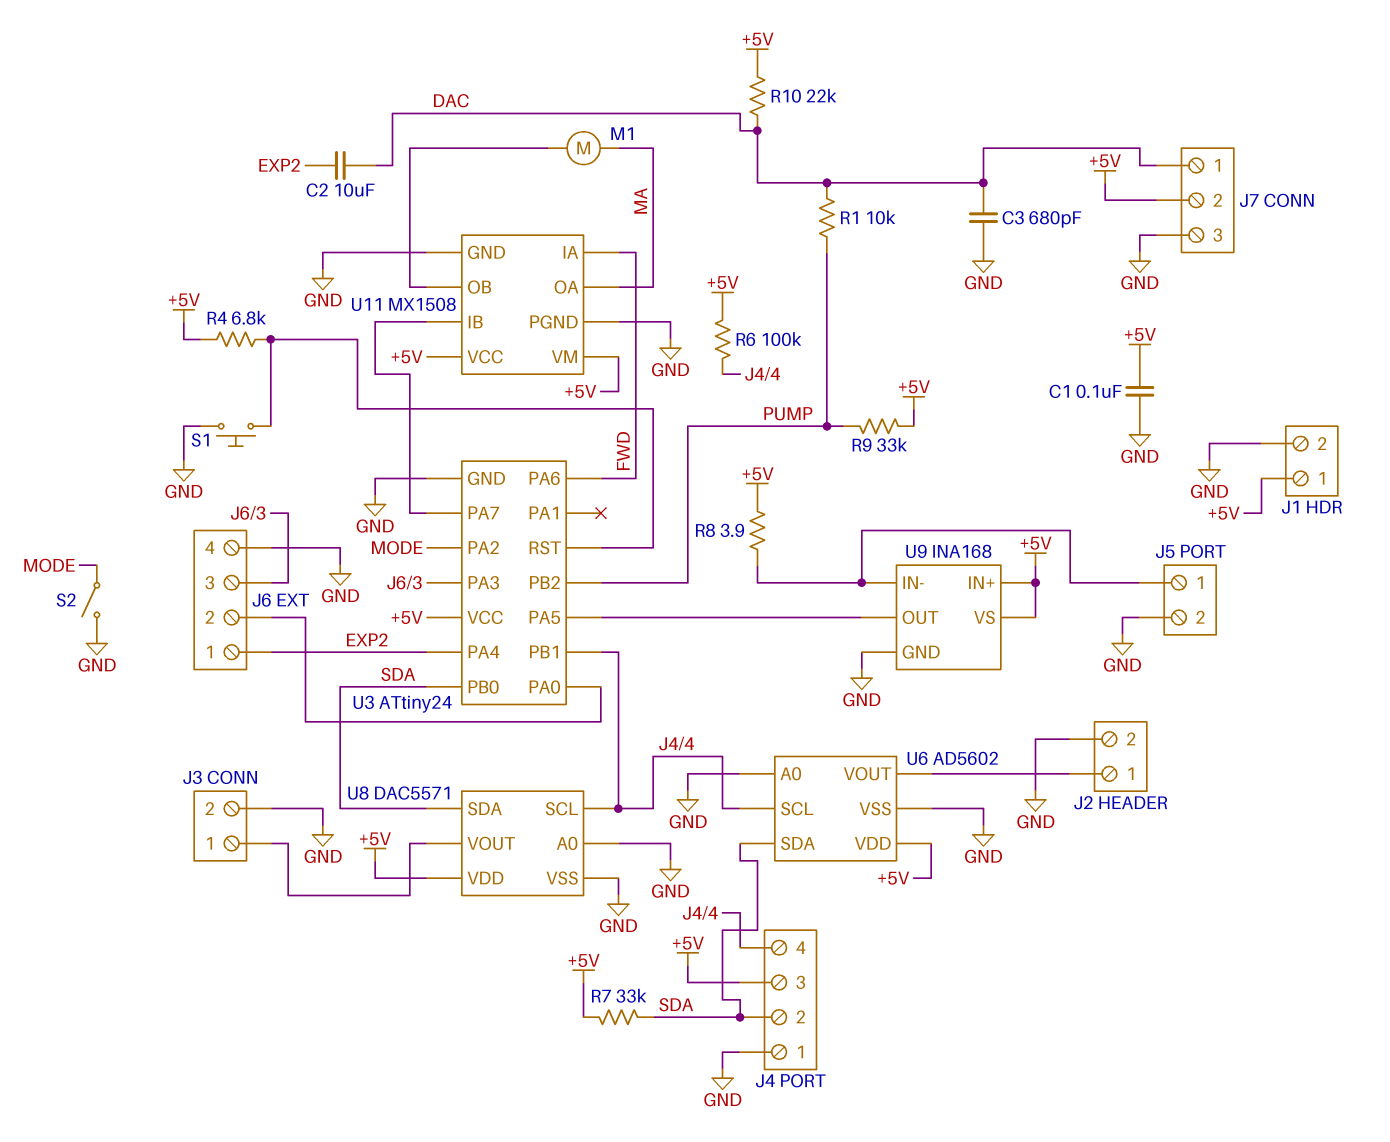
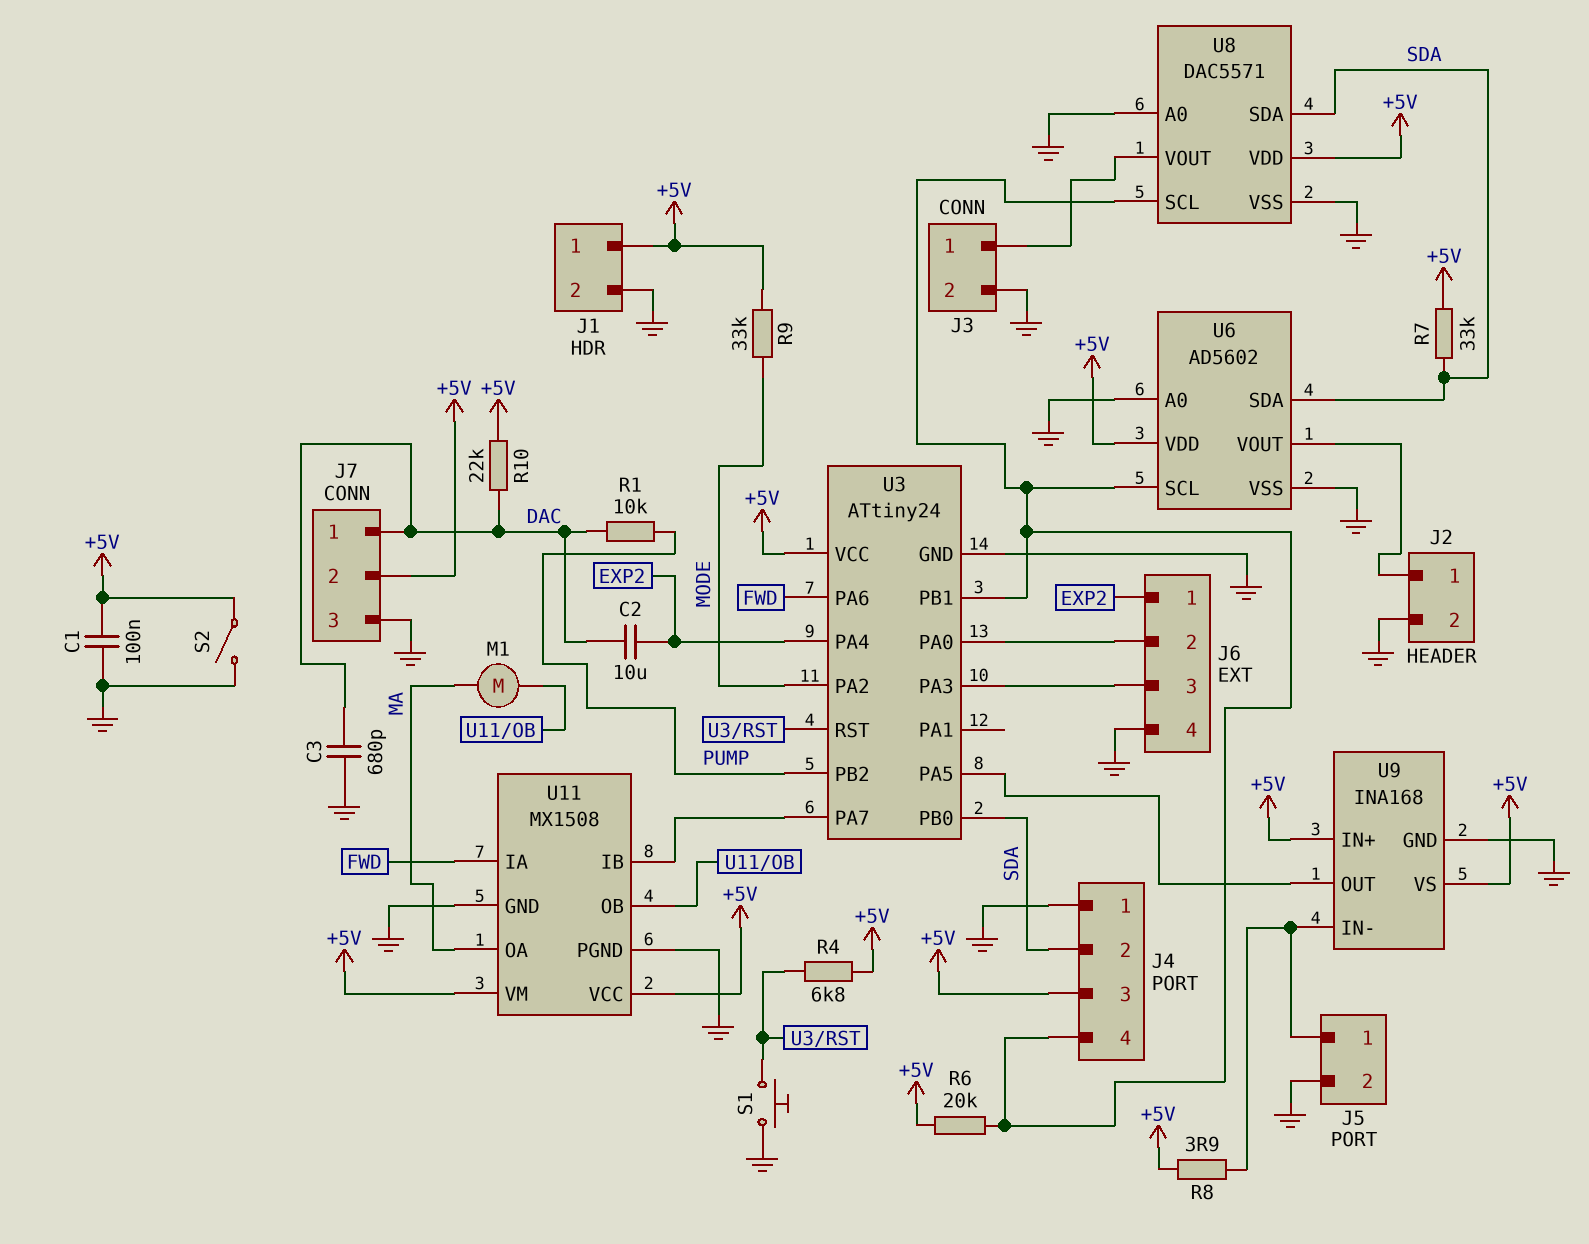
R6: 100k (+5V, J4/4) -> 20k (+5V, J4/4)
R9: 33k (+5V, PUMP) -> 33k (+5V, MODE)
S2: switch (GND, MODE) -> switch (+5V, GND)

